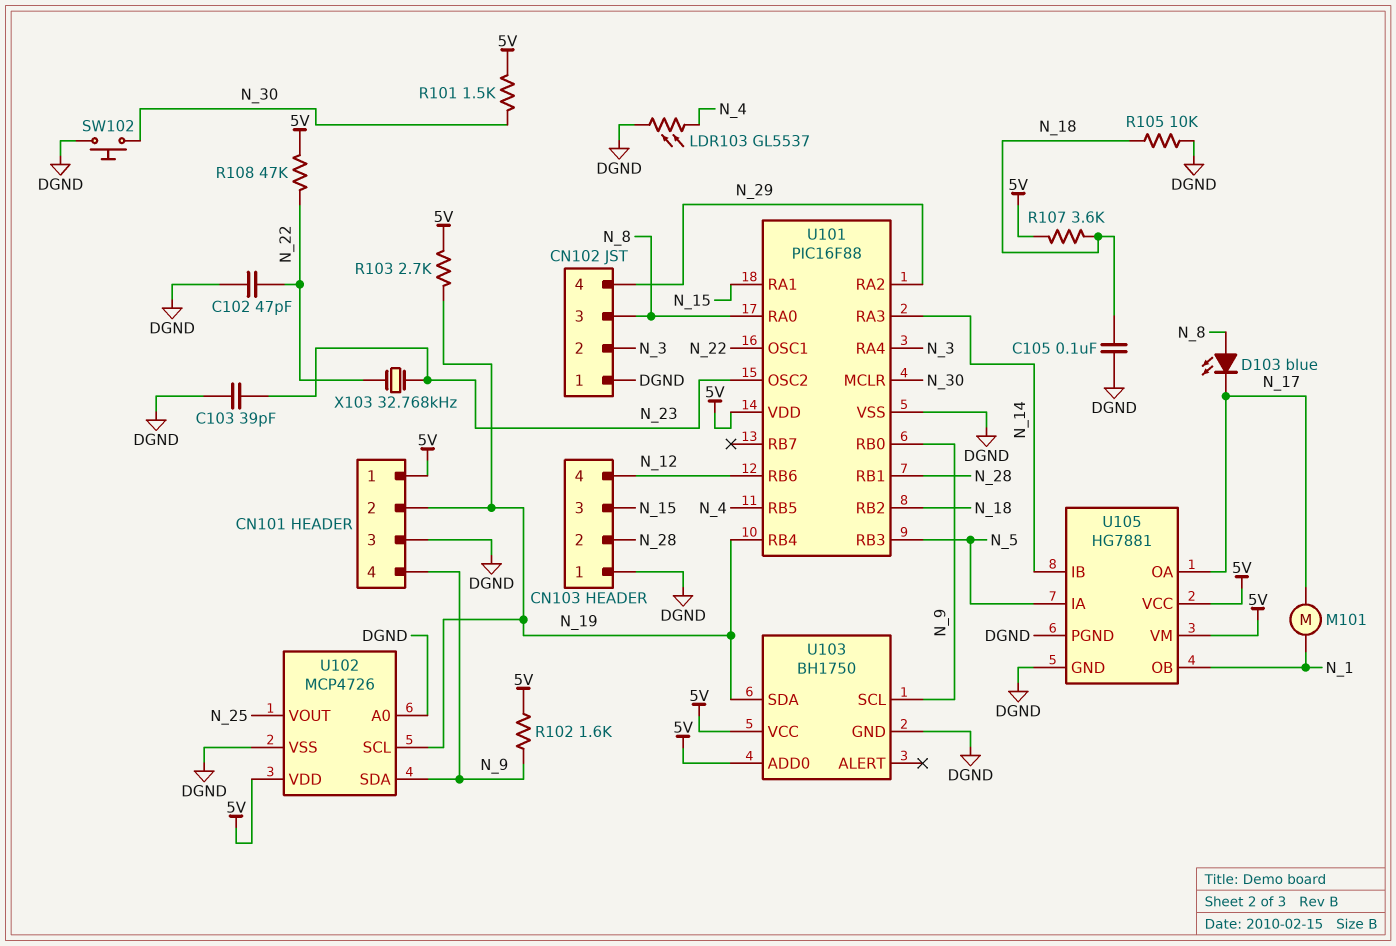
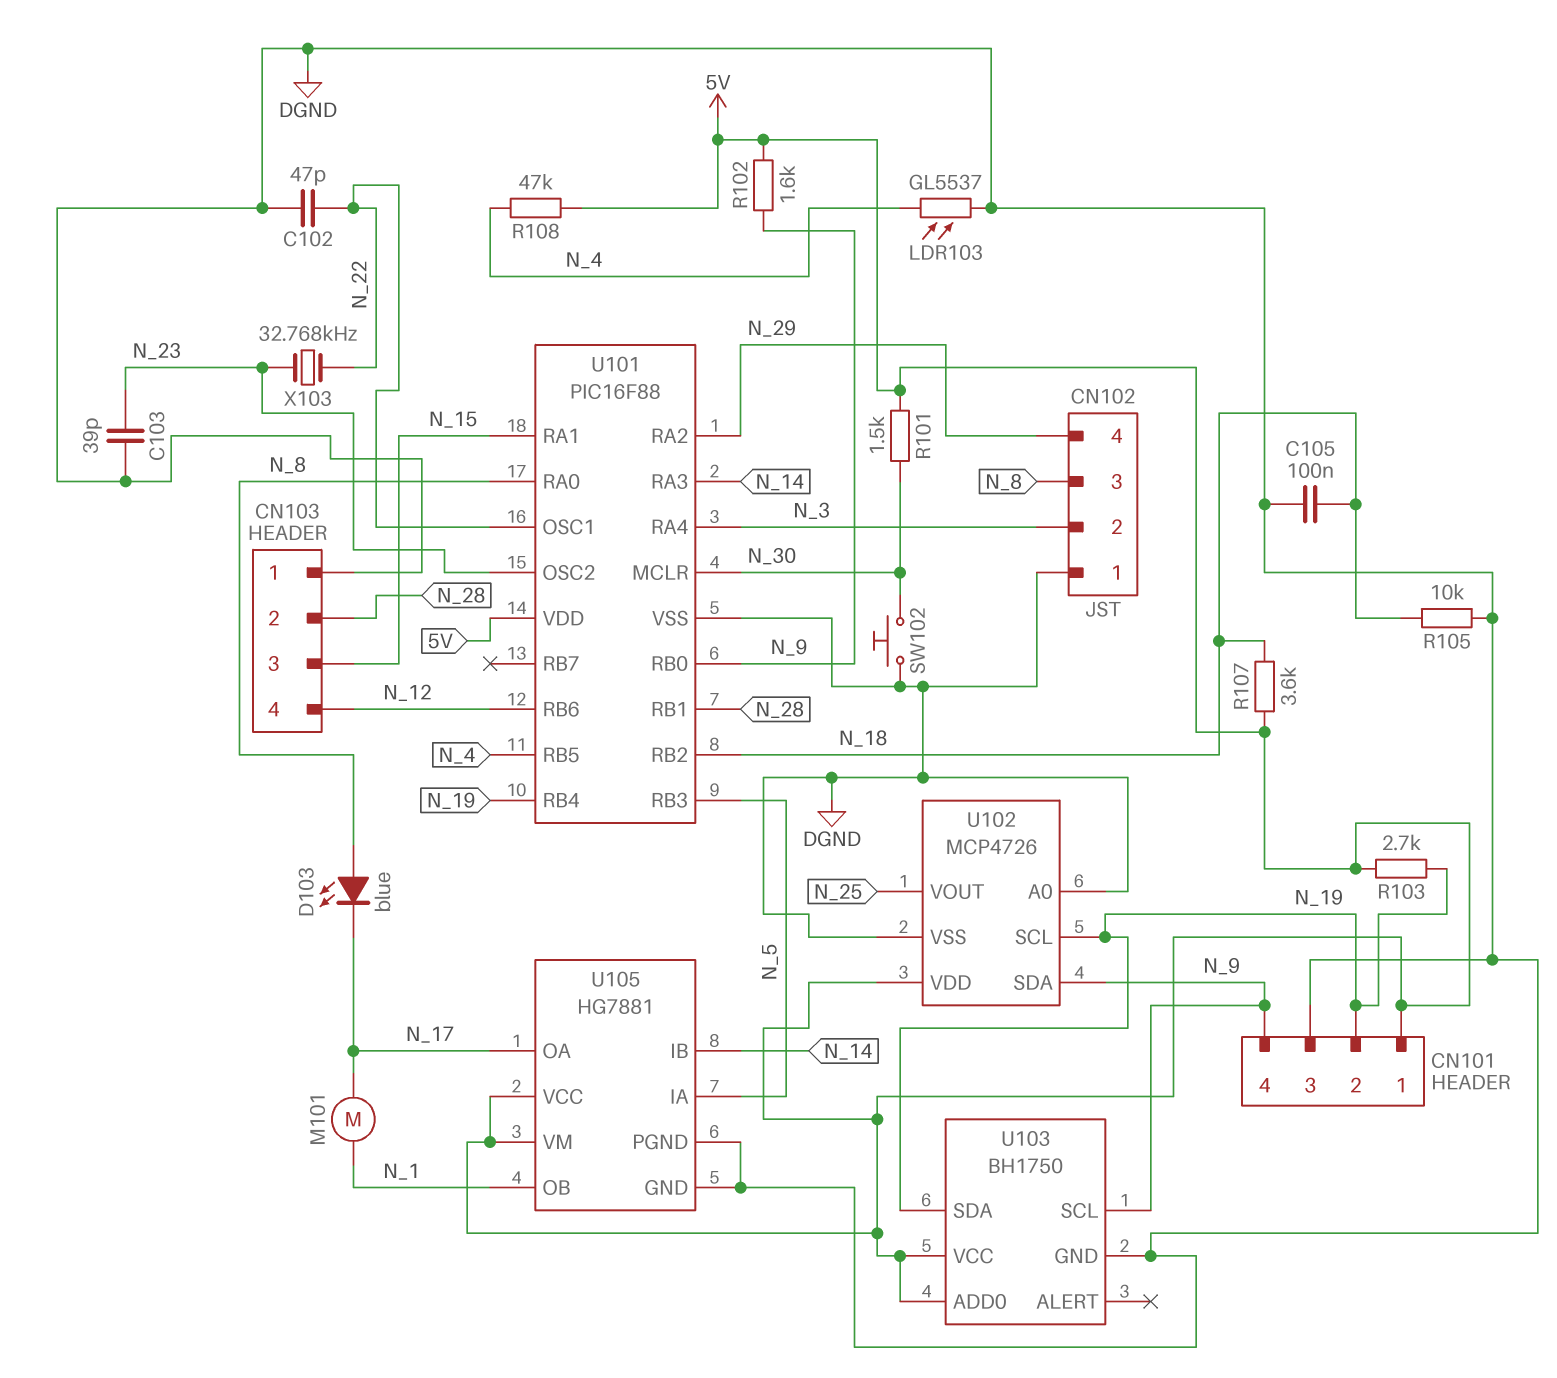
R108: 47k (5V, N_22) -> 47k (5V, N_4)

